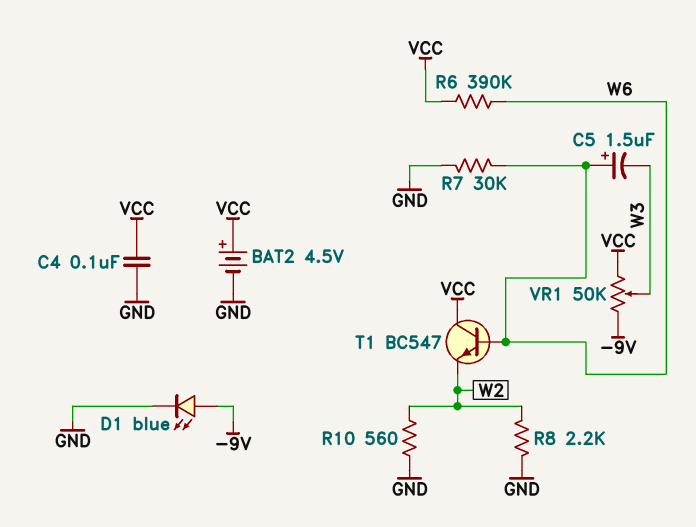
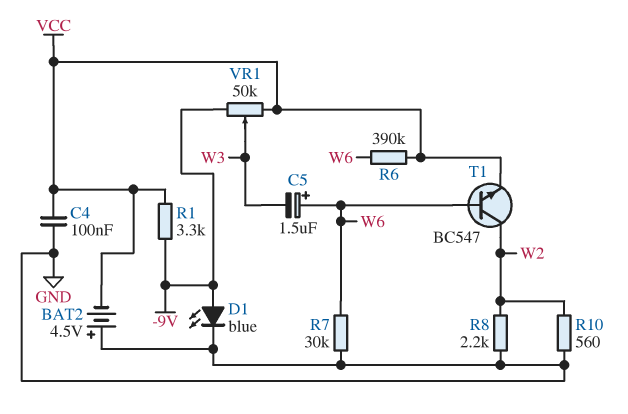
BAT2: 4.5V (plus VCC, minus GND) -> 4.5V (plus GND, minus VCC)
R1: none -> 3.3k (-9V, VCC)
T1: NPN BC547 (B W6, C VCC, E W2) -> NPN BC547 (B W6, C W2, E VCC)

